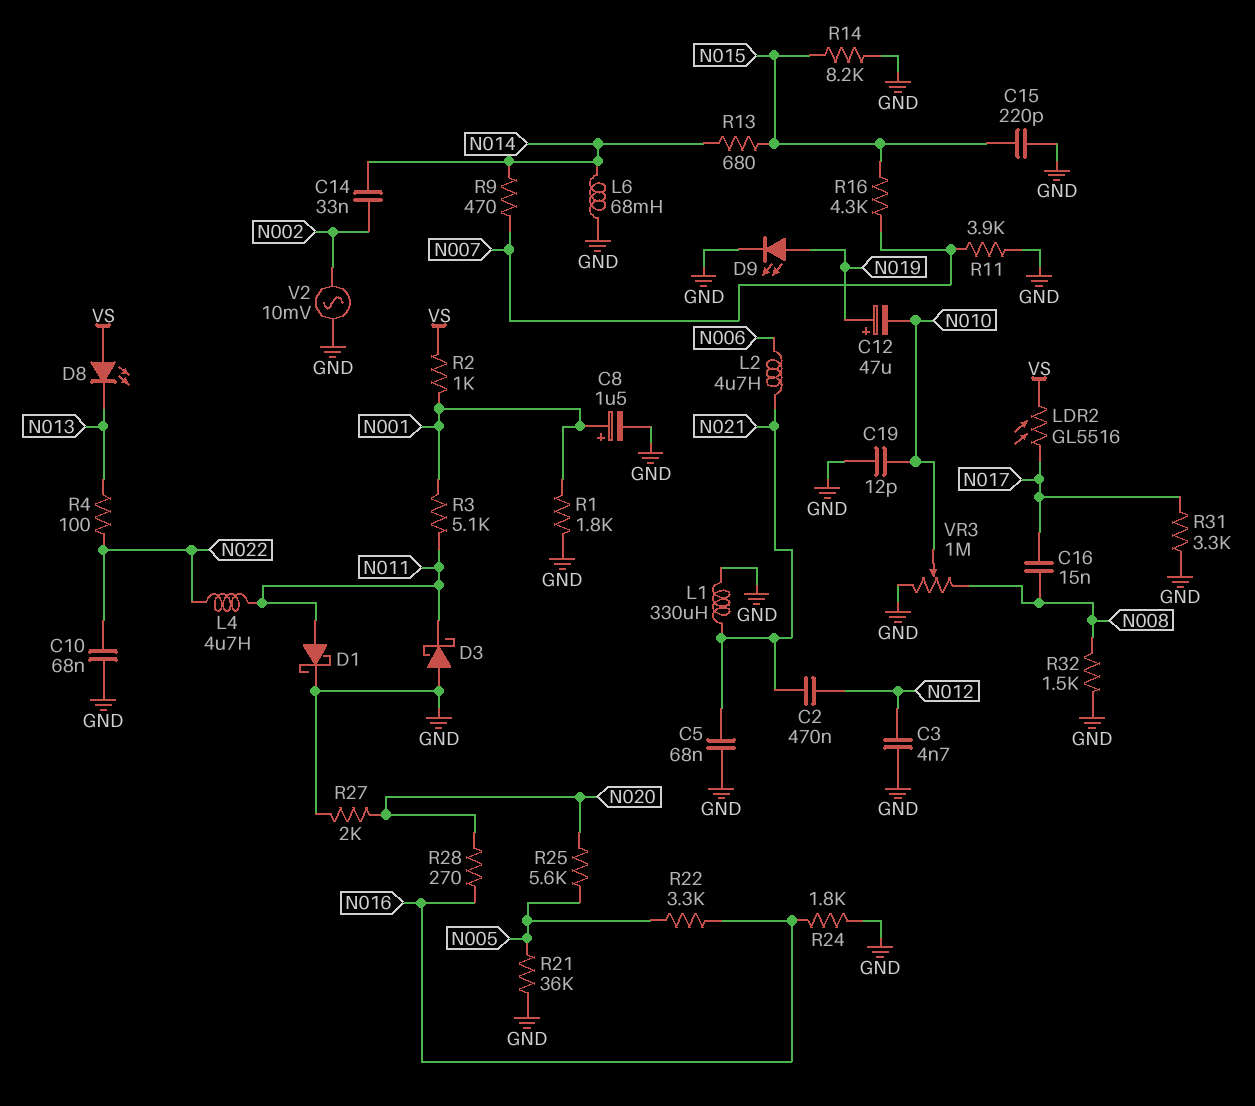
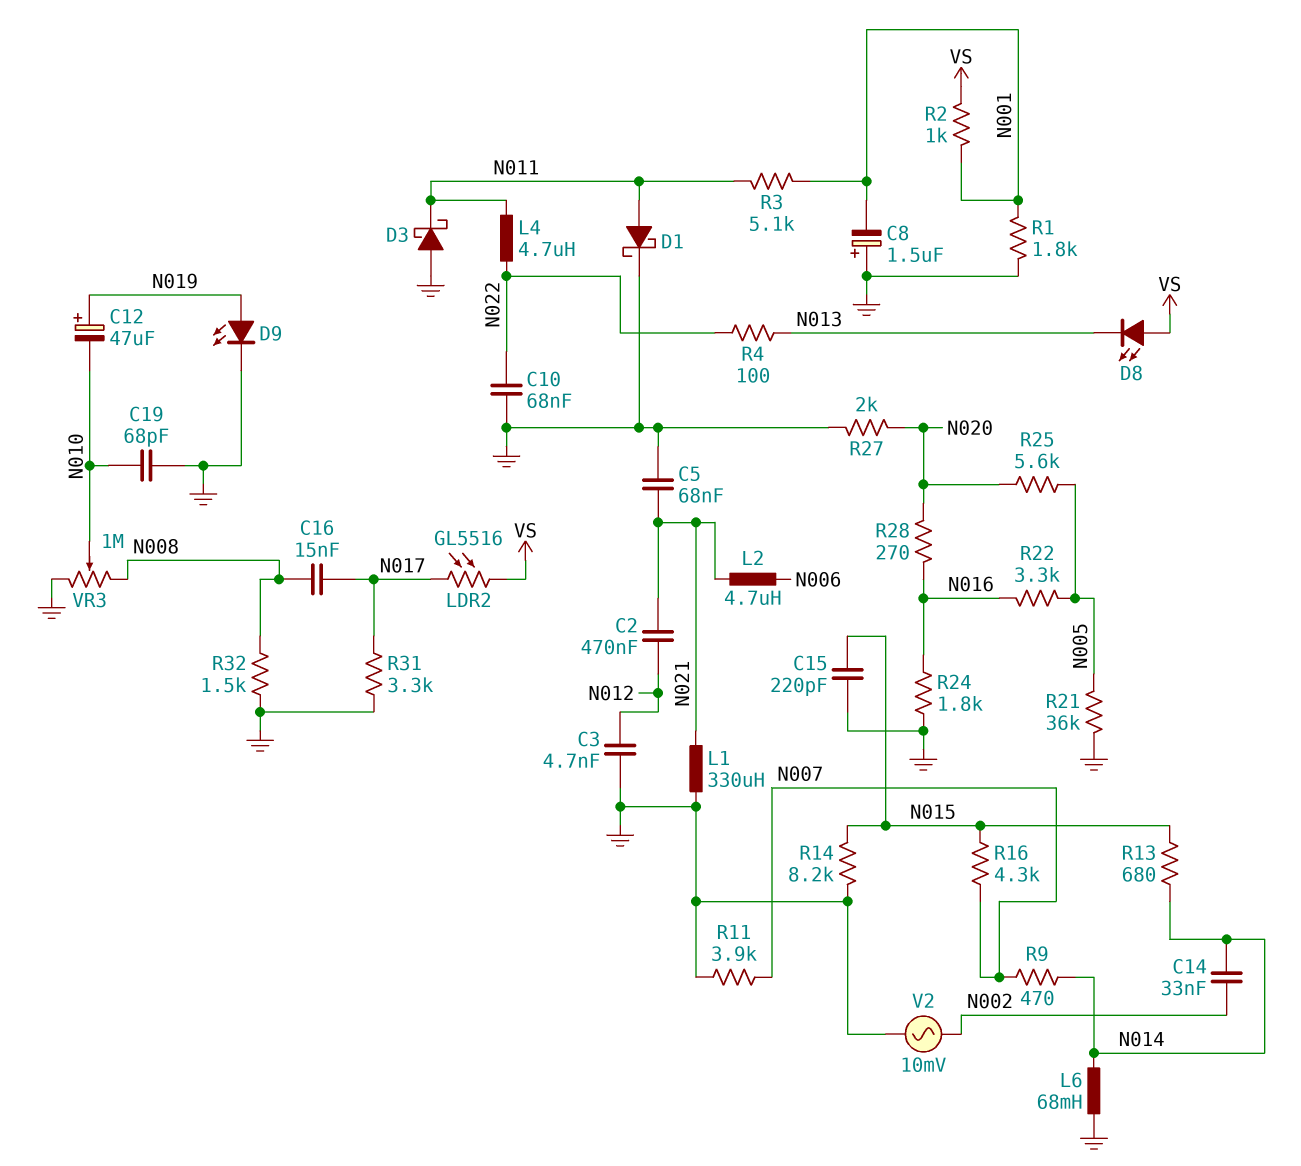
C8: 1.5uF (plus N001, minus GND) -> 1.5uF (plus GND, minus N001)
C19: 12pF (GND, N010) -> 68pF (GND, N010)

